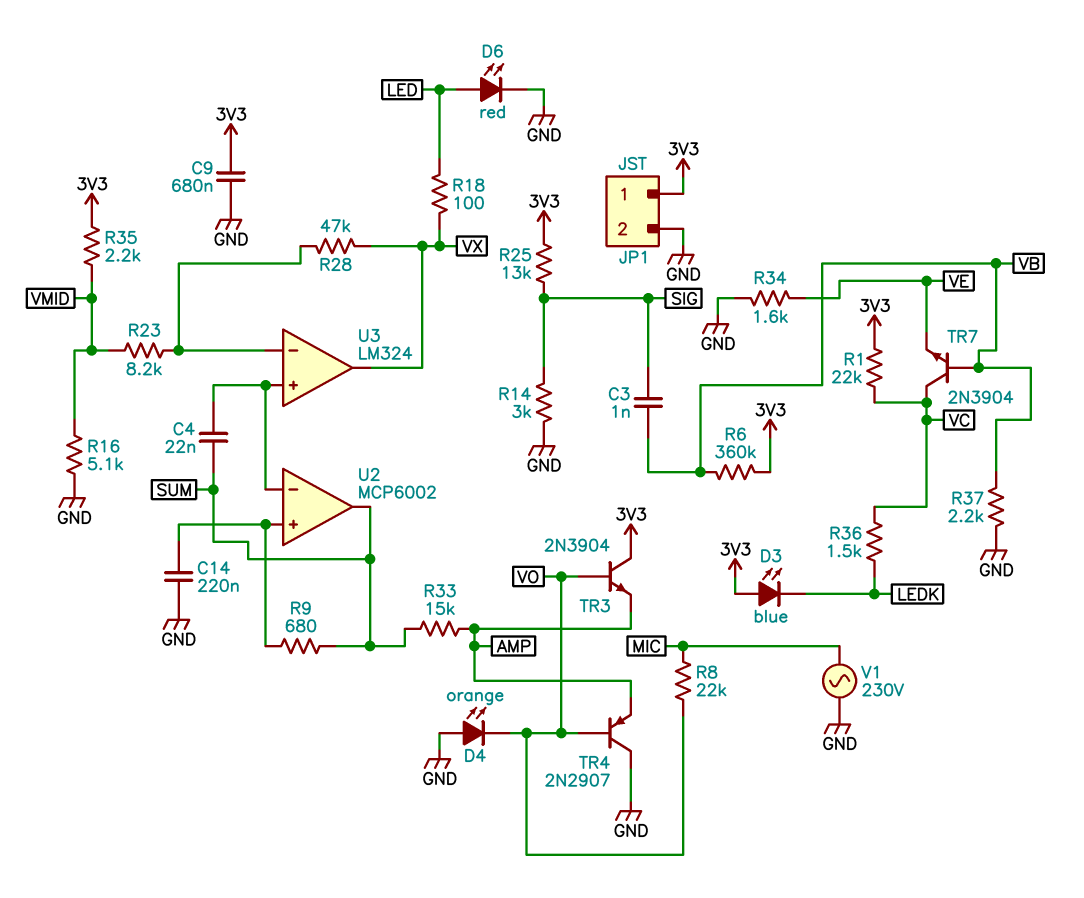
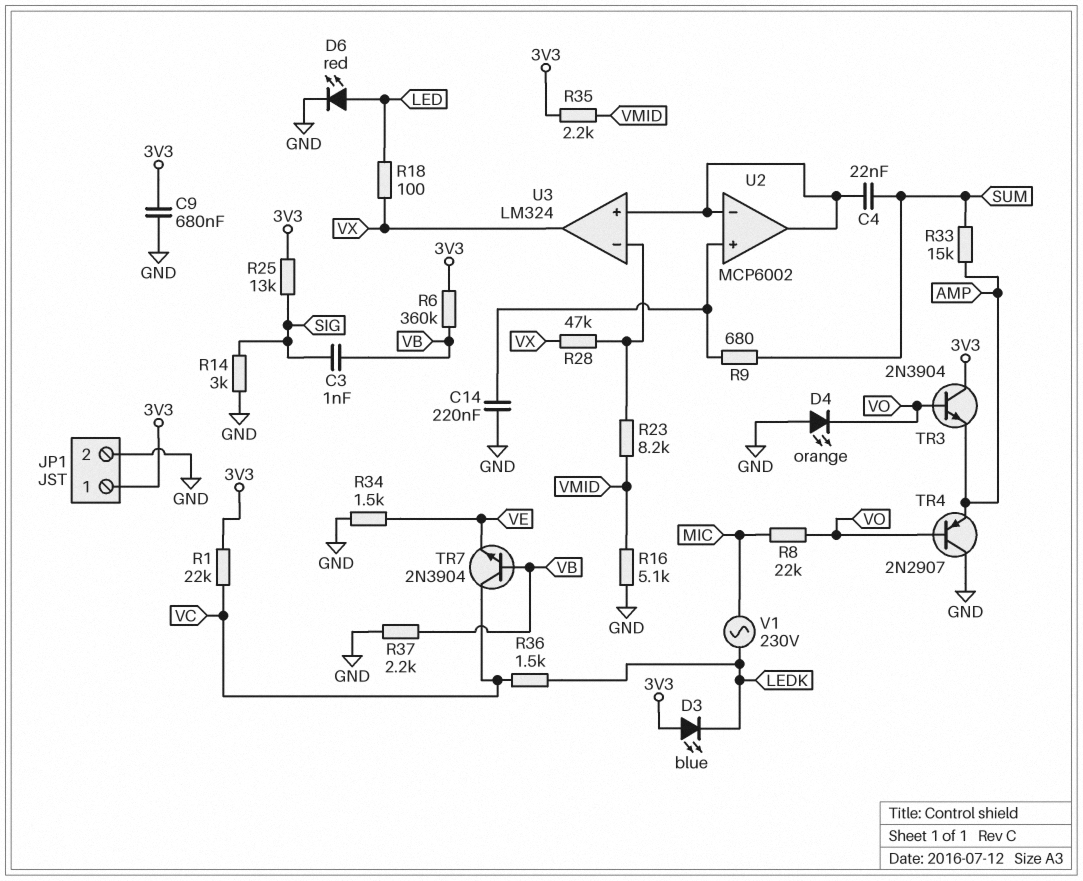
R34: 1.6k (GND, VE) -> 1.5k (GND, VE)
U2 pin out: SUM -> U2/in-
V1: AC 230V (GND, MIC) -> AC 230V (LEDK, MIC)

